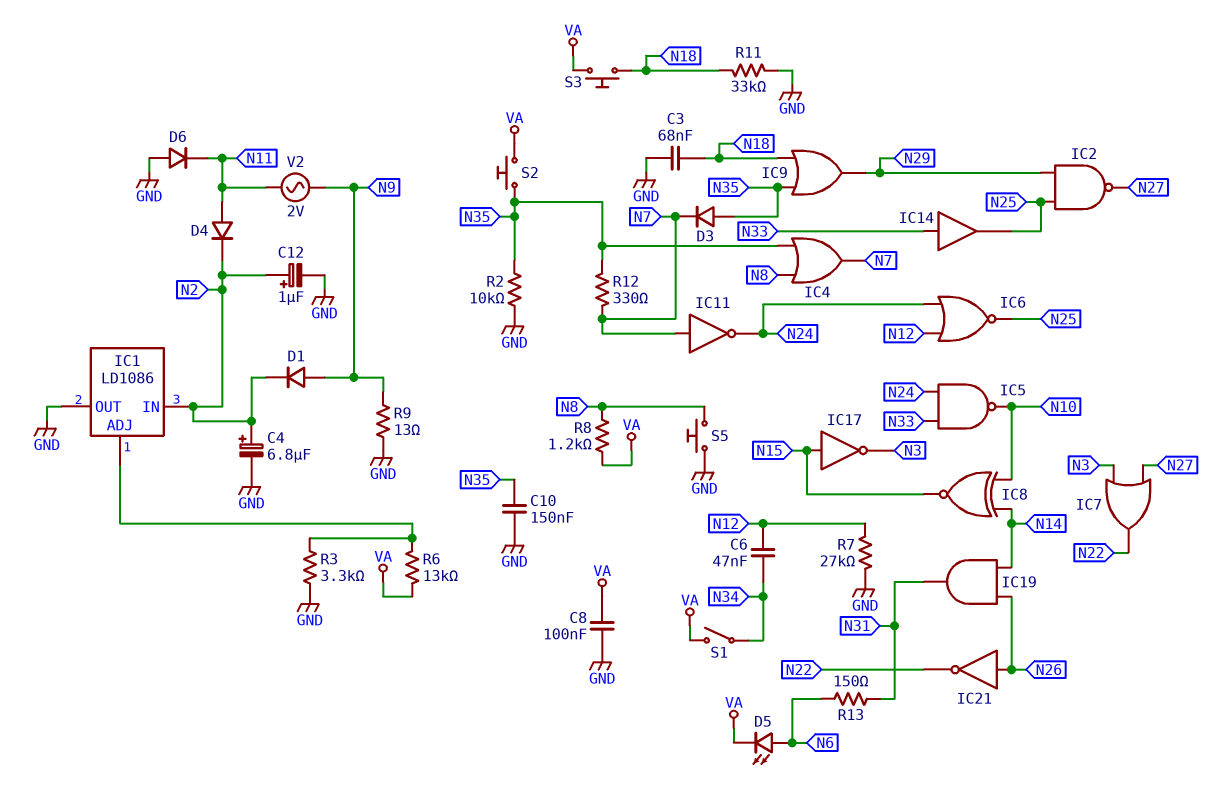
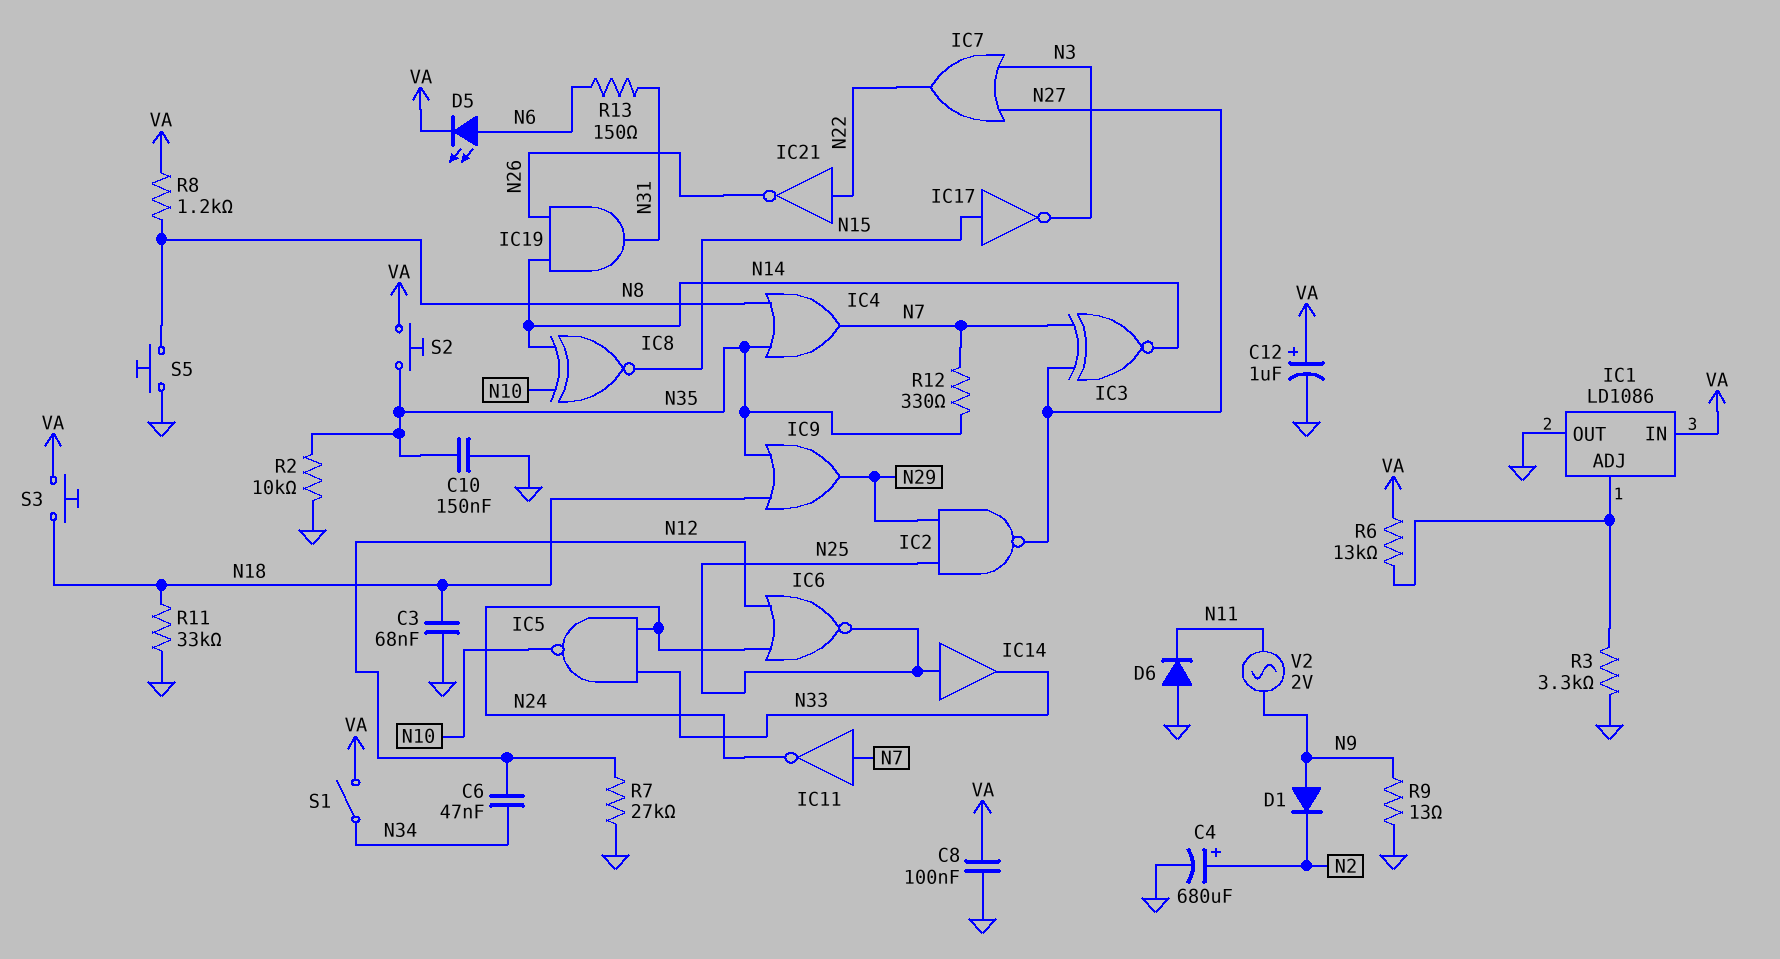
C4: 6.8uF (plus N2, minus GND) -> 680uF (plus N2, minus GND)
C12: 1uF (plus N2, minus GND) -> 1uF (plus VA, minus GND)
D3: diode (A N35, K N7) -> none
D4: diode (A N11, K N2) -> none
IC1 pin IN: N2 -> VA
IC3: none -> XNOR (in N7, in N27, out N14)
IC14: buffer (in N33, out N25) -> buffer (in N25, out N33)
IC21: NOT (in N26, out N22) -> NOT (in N22, out N26)

